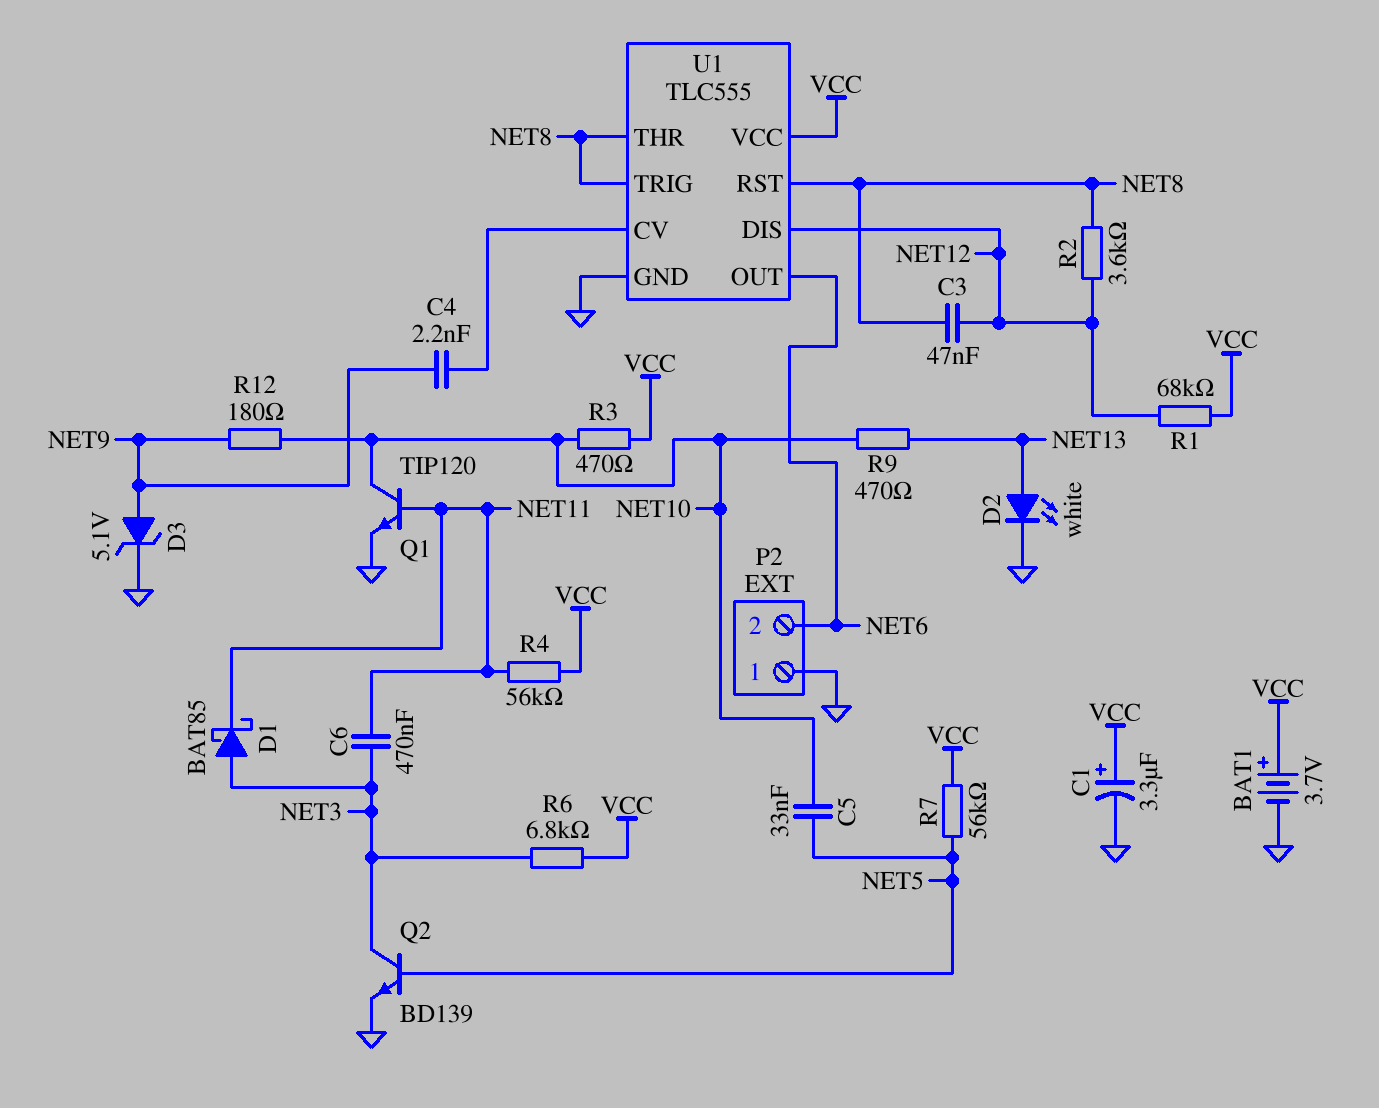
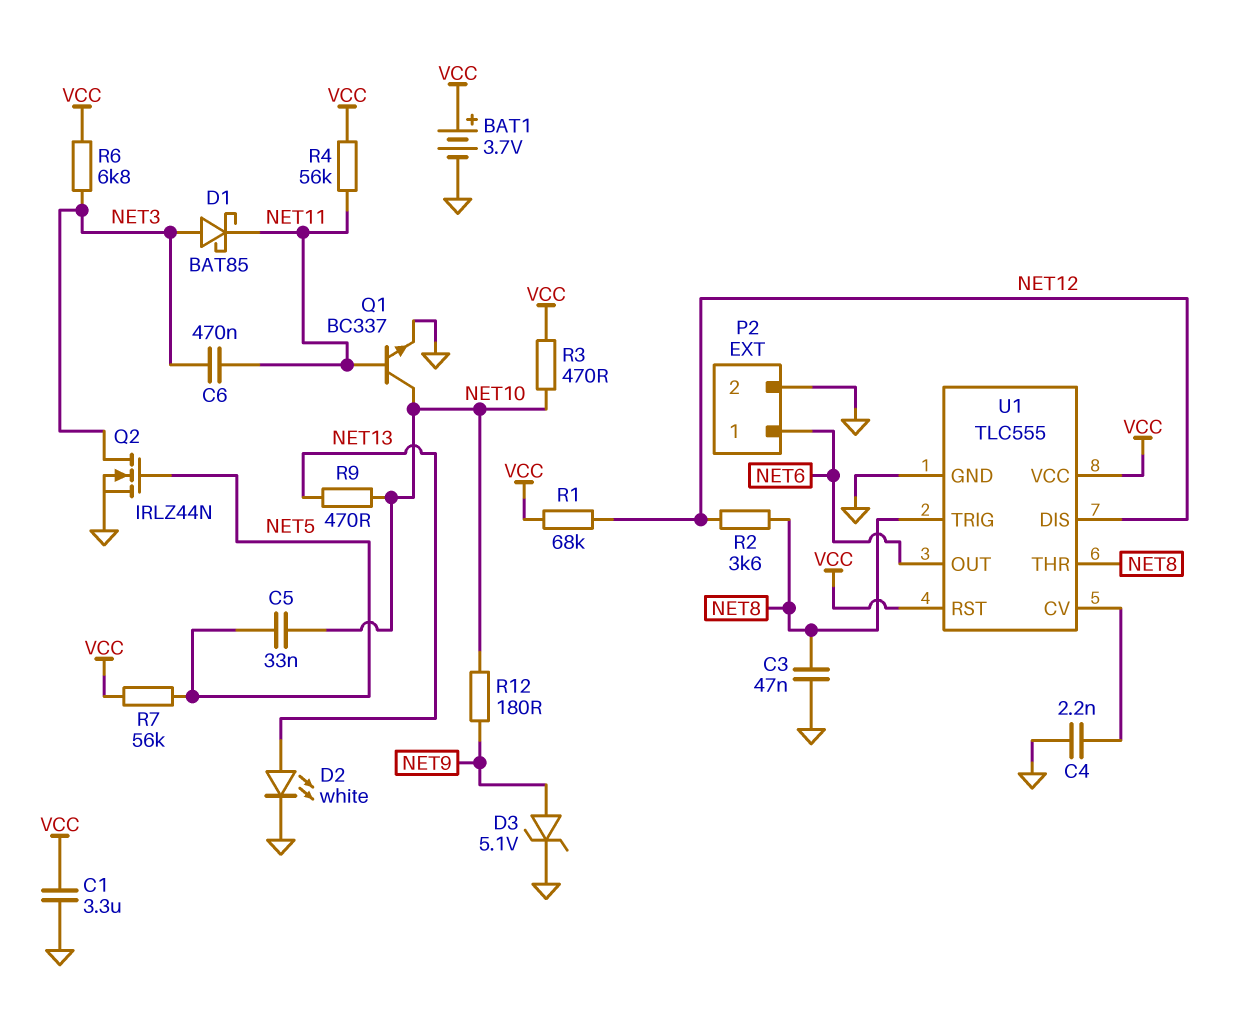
C1: 3.3uF (plus VCC, minus GND) -> 3.3uF (GND, VCC)
C3: 47nF (NET8, NET12) -> 47nF (GND, NET8)
C4: 2.2nF (NET9, U1/CV) -> 2.2nF (GND, U1/CV)
P2 pin 1: GND -> NET6
P2 pin 2: NET6 -> GND
Q1: NPN TIP120 (B NET11, C NET10, E GND) -> NPN BC337 (B NET11, C NET10, E GND)
Q2: NPN BD139 (B NET5, C NET3, E GND) -> NMOS IRLZ44N (G NET5, D NET3, S GND)
U1 pin RST: NET8 -> VCC

